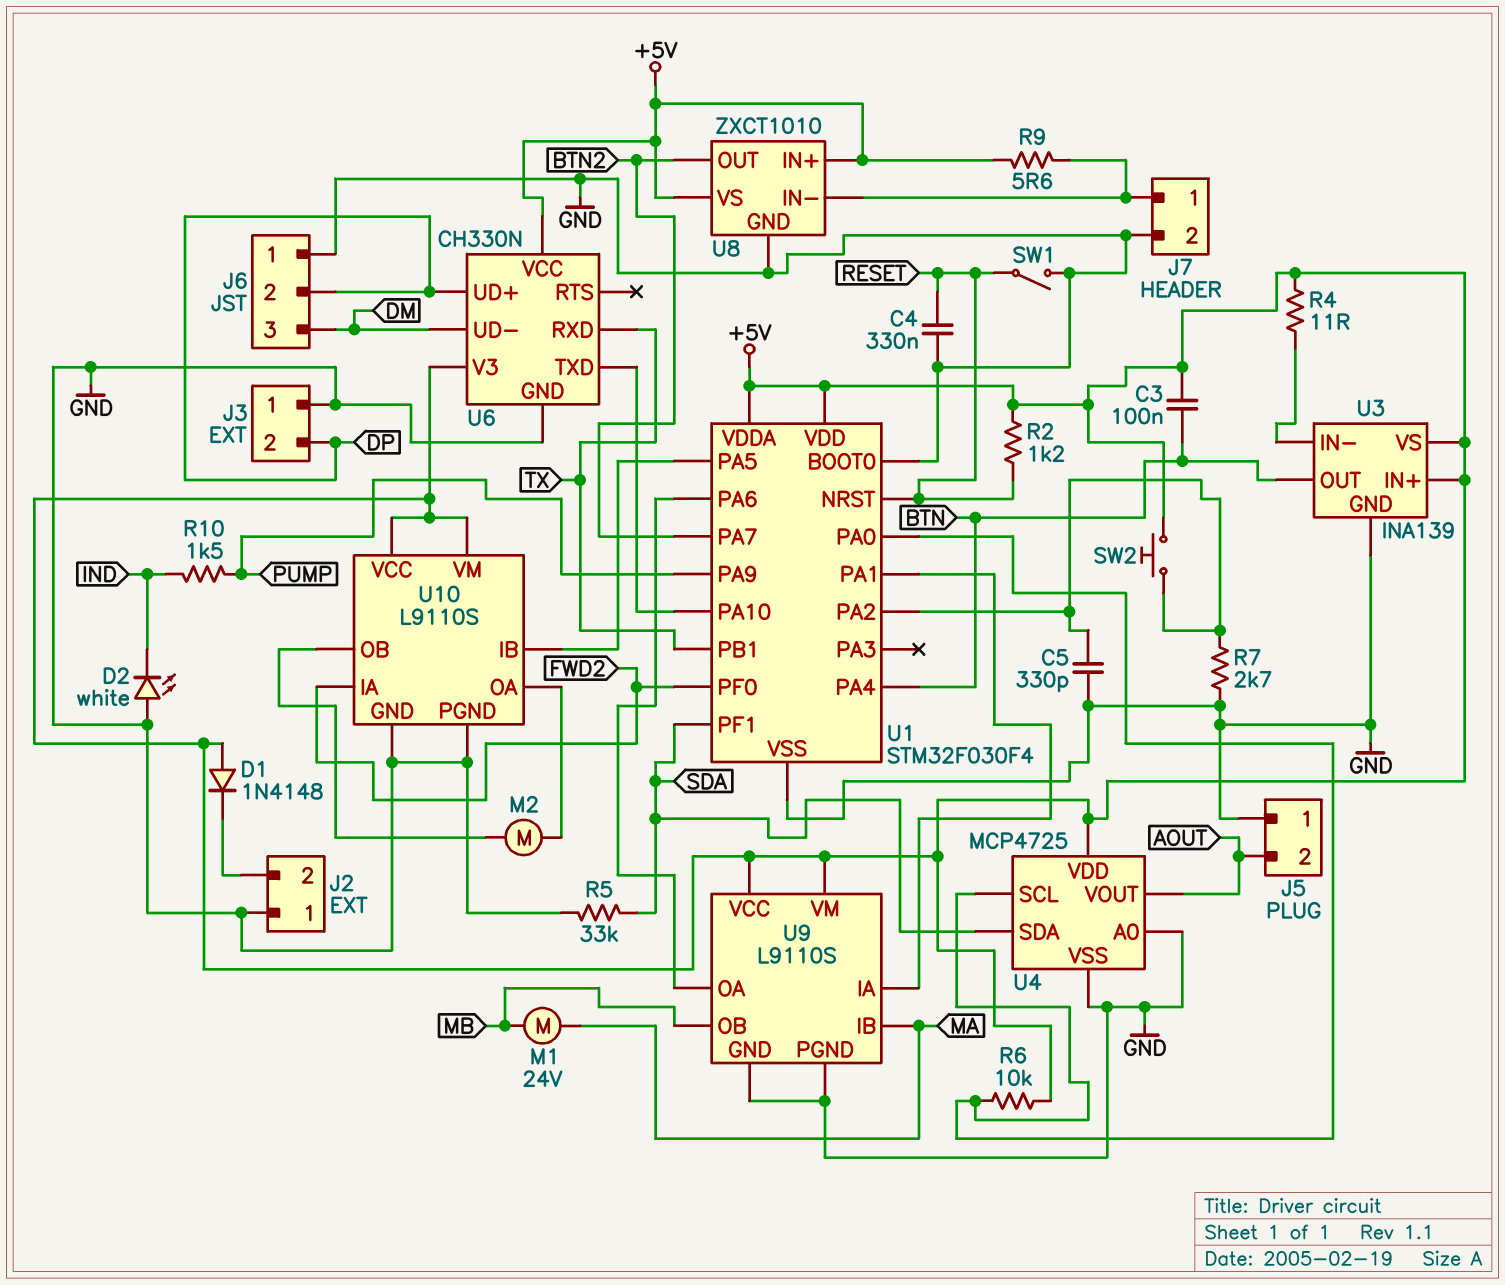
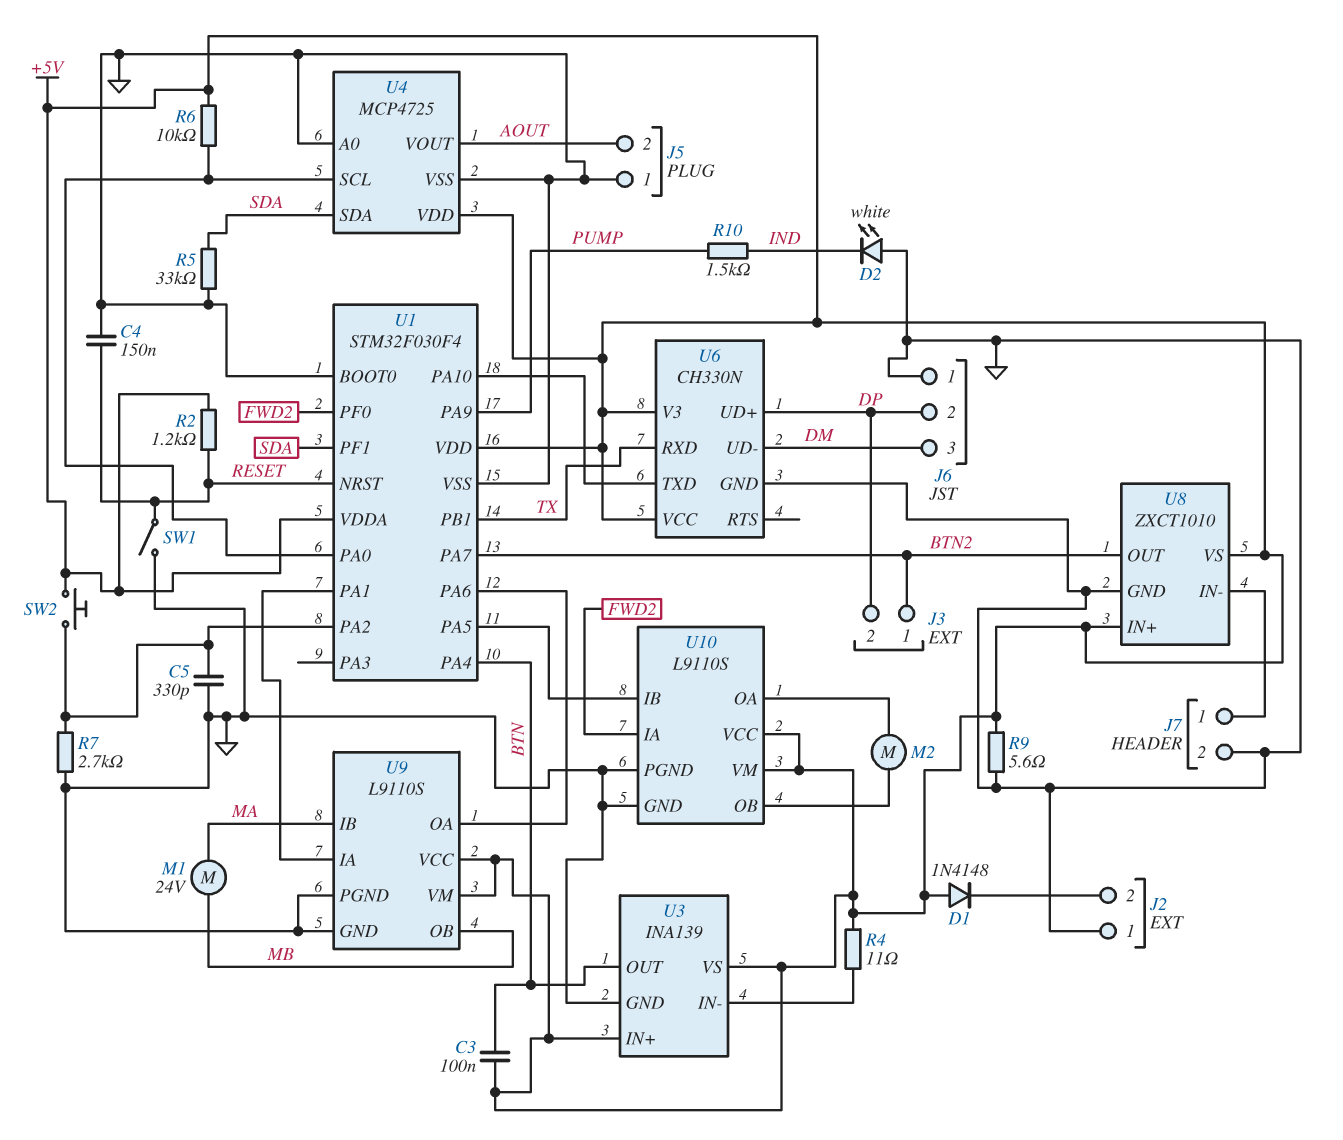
C4: 330nF (GND, RESET) -> 150nF (GND, RESET)
J3 pin 1: GND -> BTN2
R9: 5.6 (+5V, J7/1) -> 5.6 (+5V, GND)

